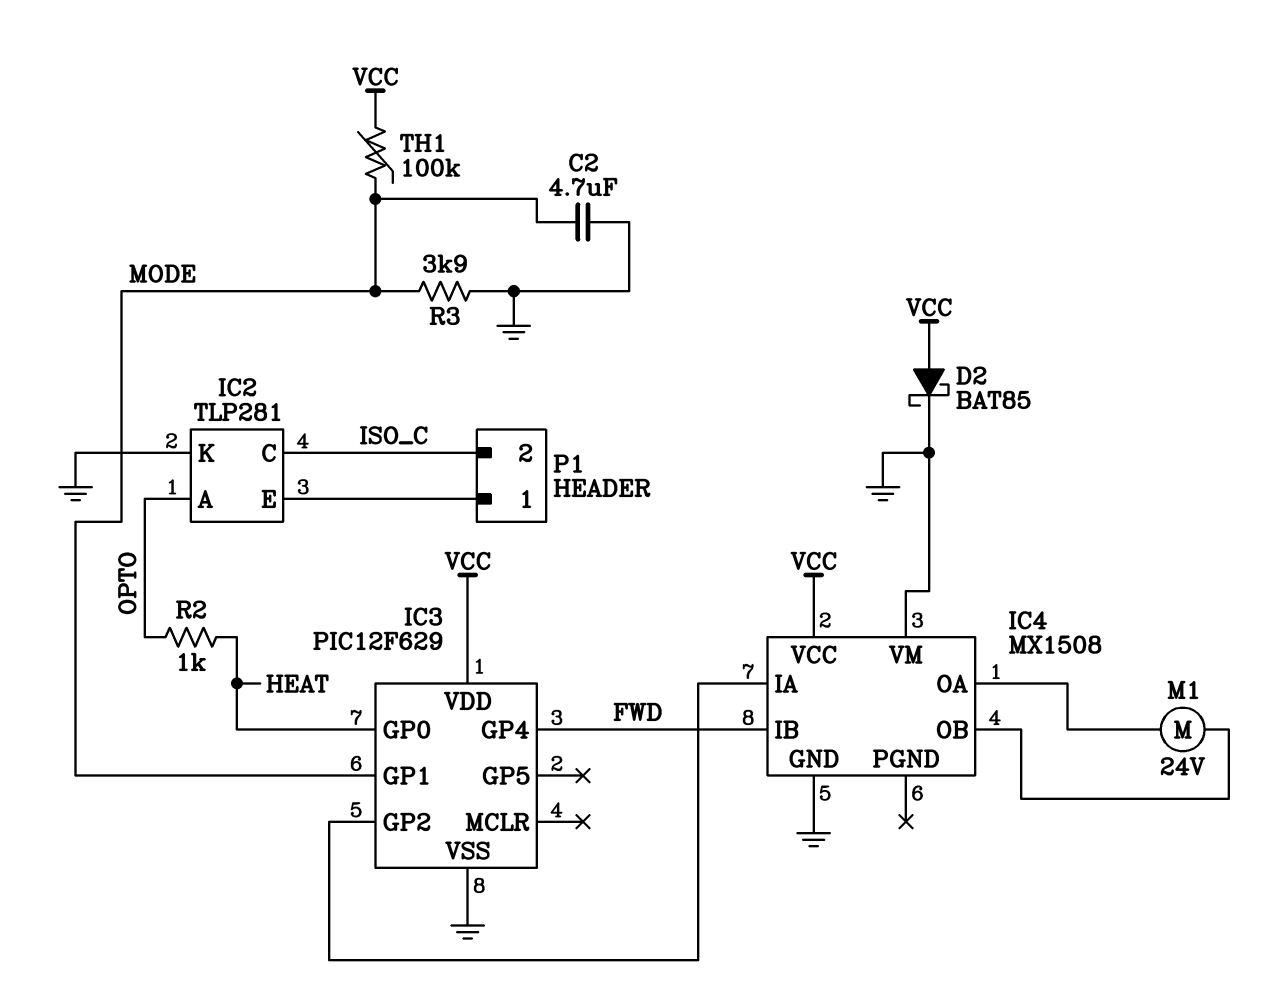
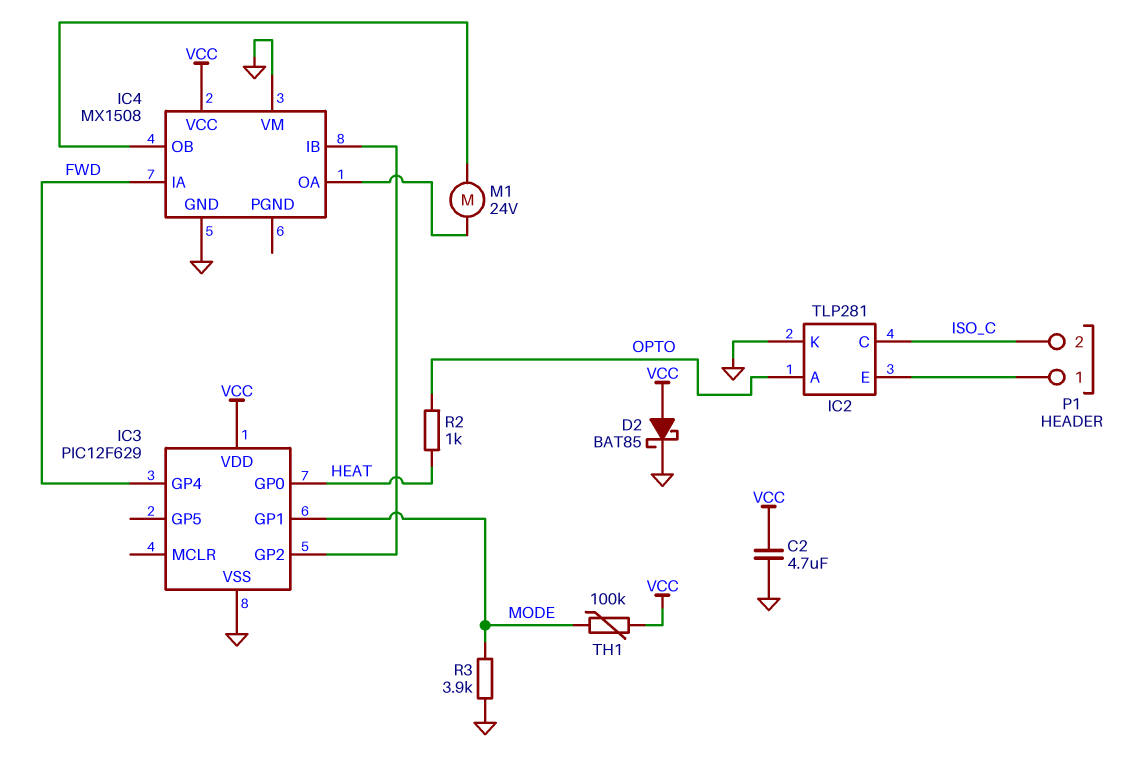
C2: 4.7uF (GND, MODE) -> 4.7uF (GND, VCC)
IC4 pin IA: IC3/GP2 -> FWD
IC4 pin IB: FWD -> IC3/GP2

